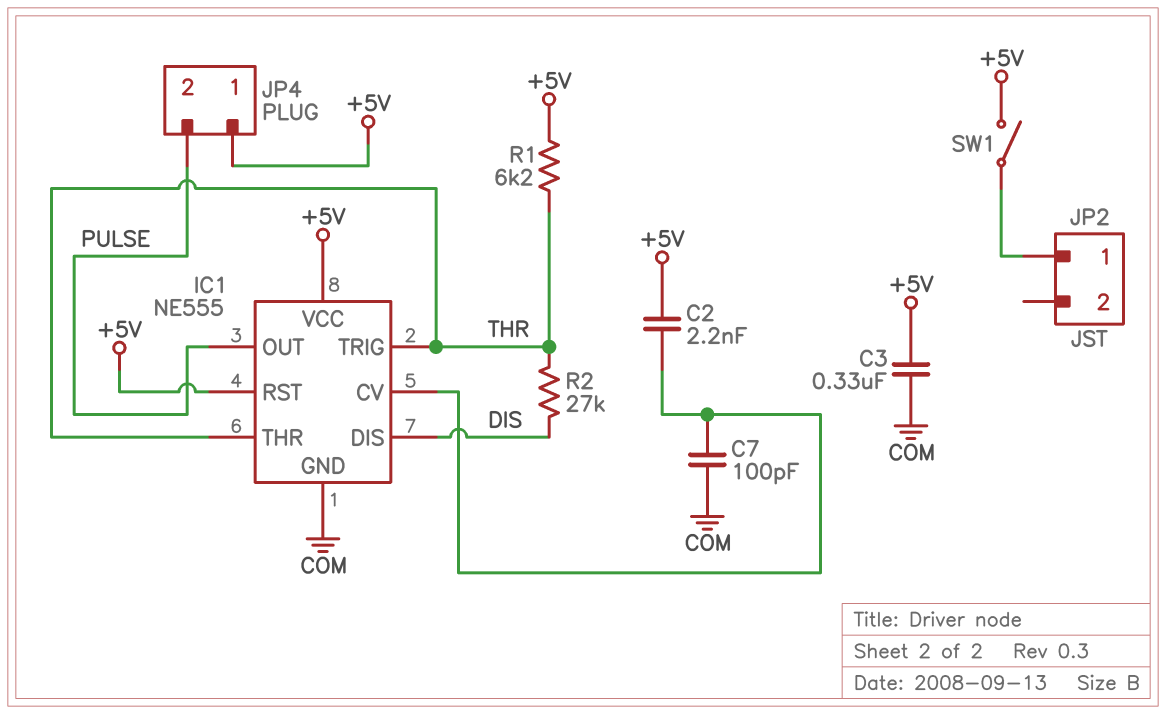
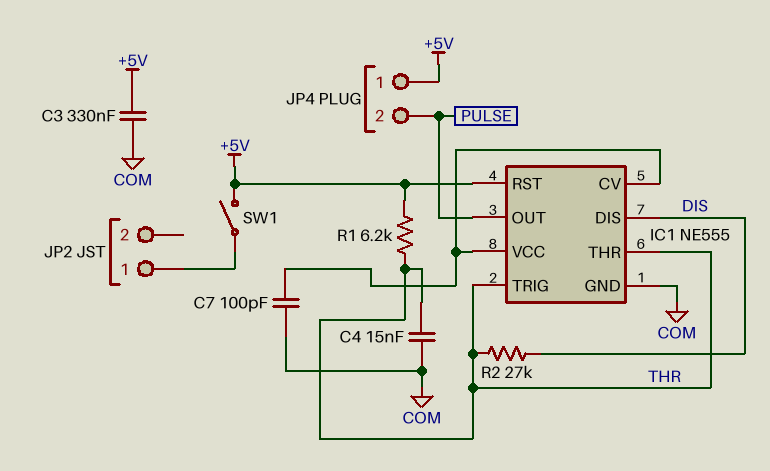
C2: 2.2nF (+5V, IC1/CV) -> none
C4: none -> 15nF (COM, THR)
IC1 pin VCC: +5V -> IC1/CV

